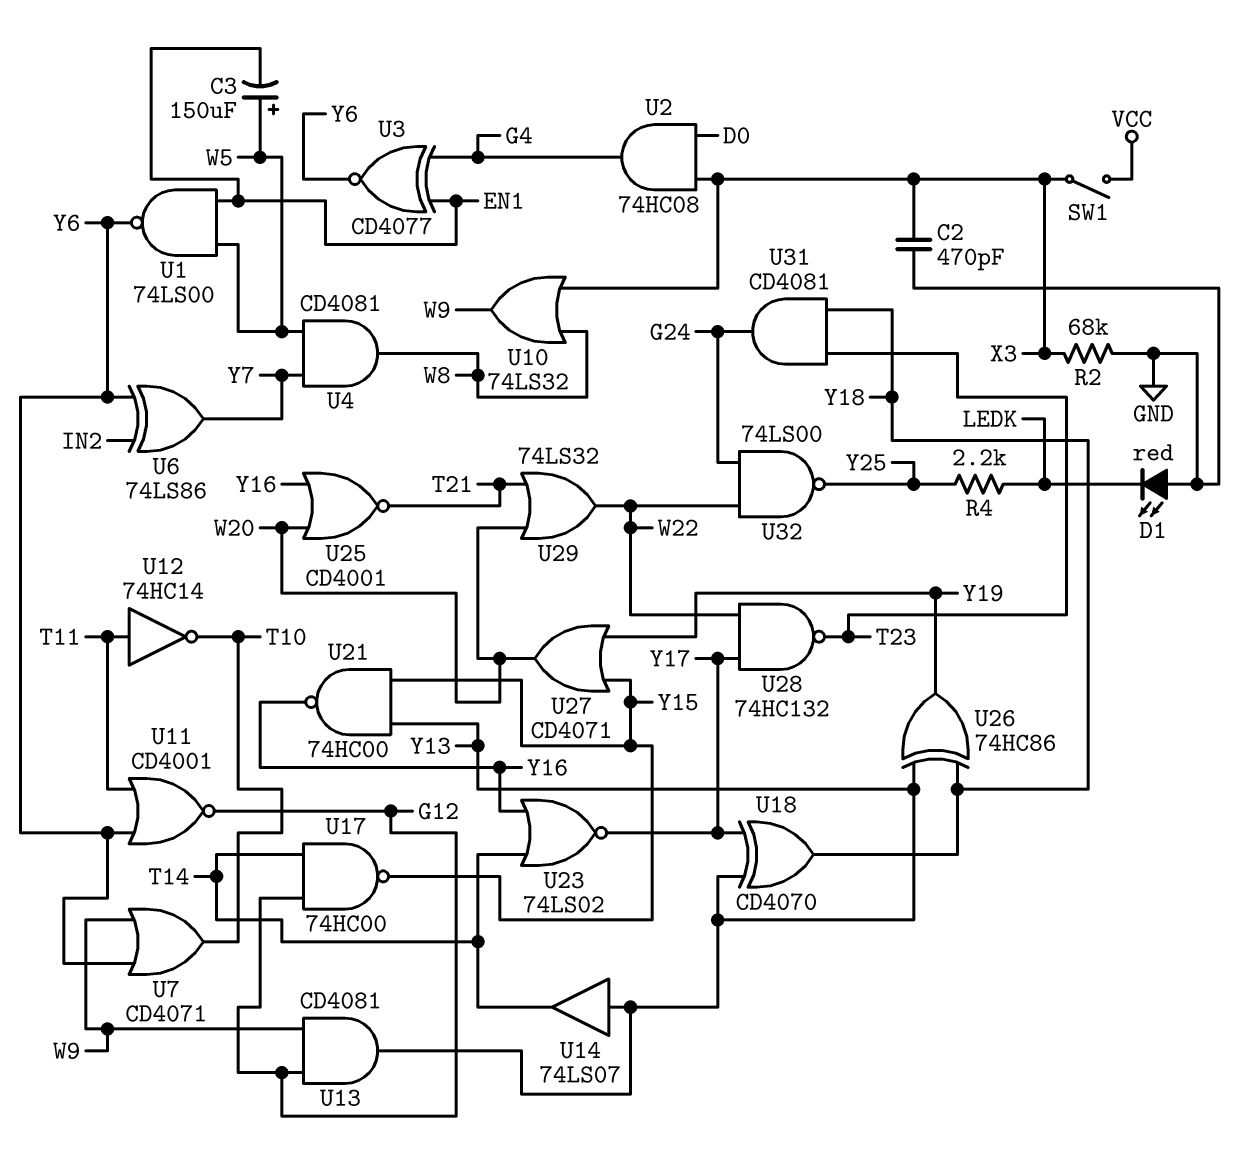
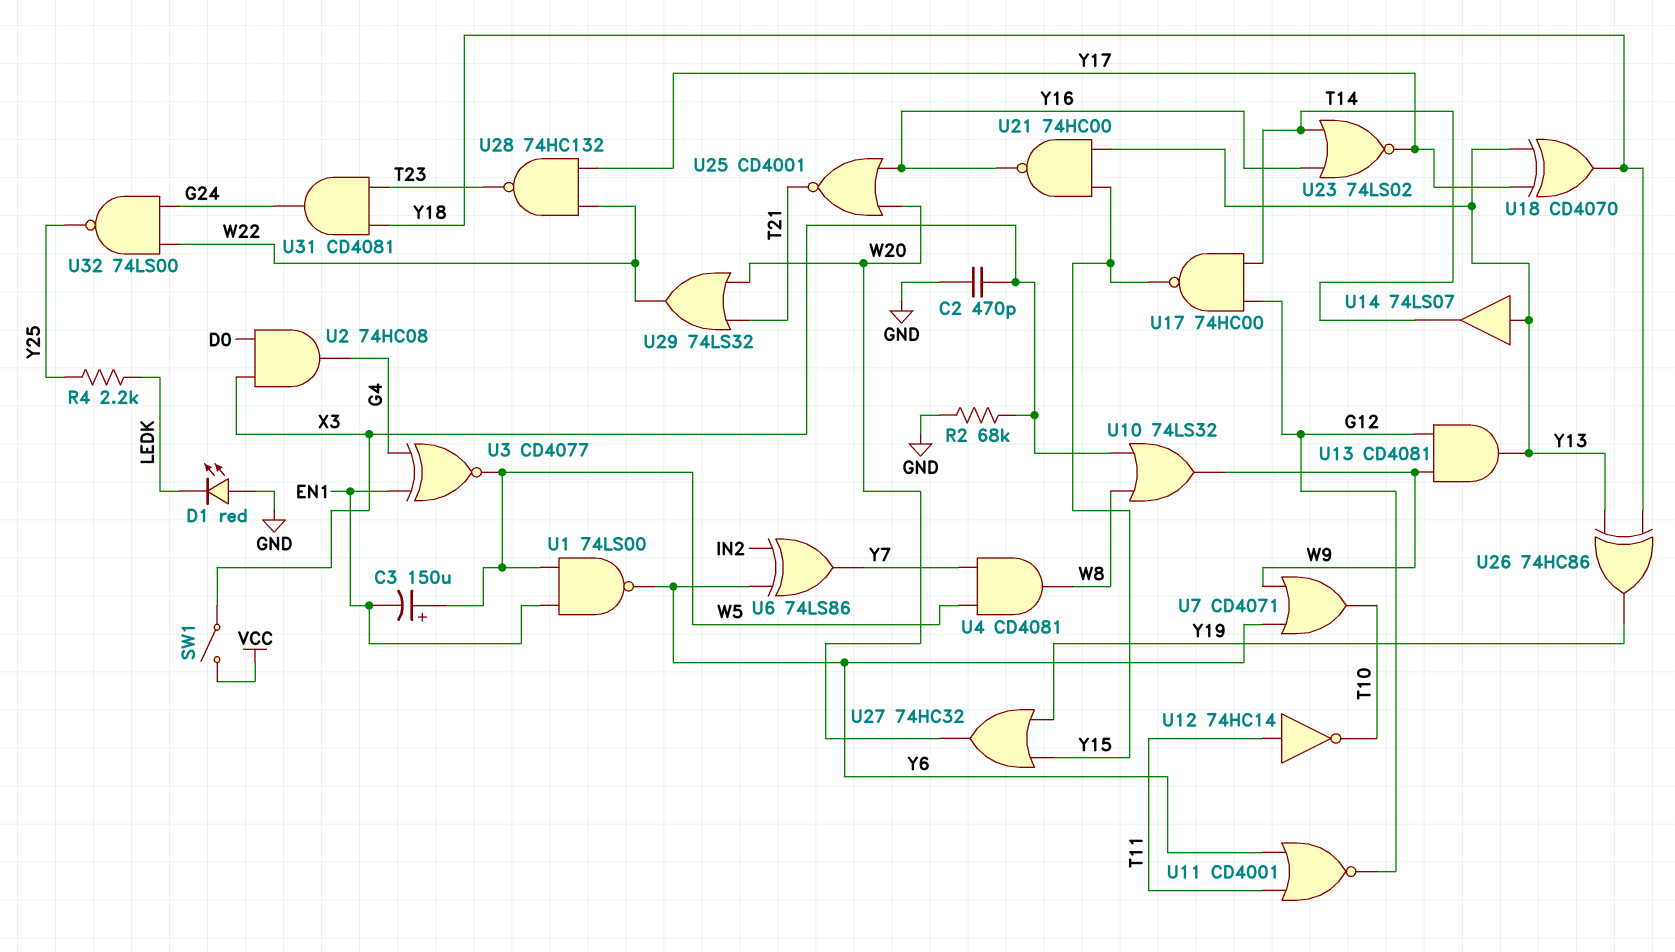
U3: XNOR CD4077 (in EN1, in G4, out Y6) -> XNOR CD4077 (in EN1, in G4, out W5)
U27: OR CD4071 (in Y15, in Y19, out W20) -> OR 74HC32 (in Y15, in Y19, out W20)

